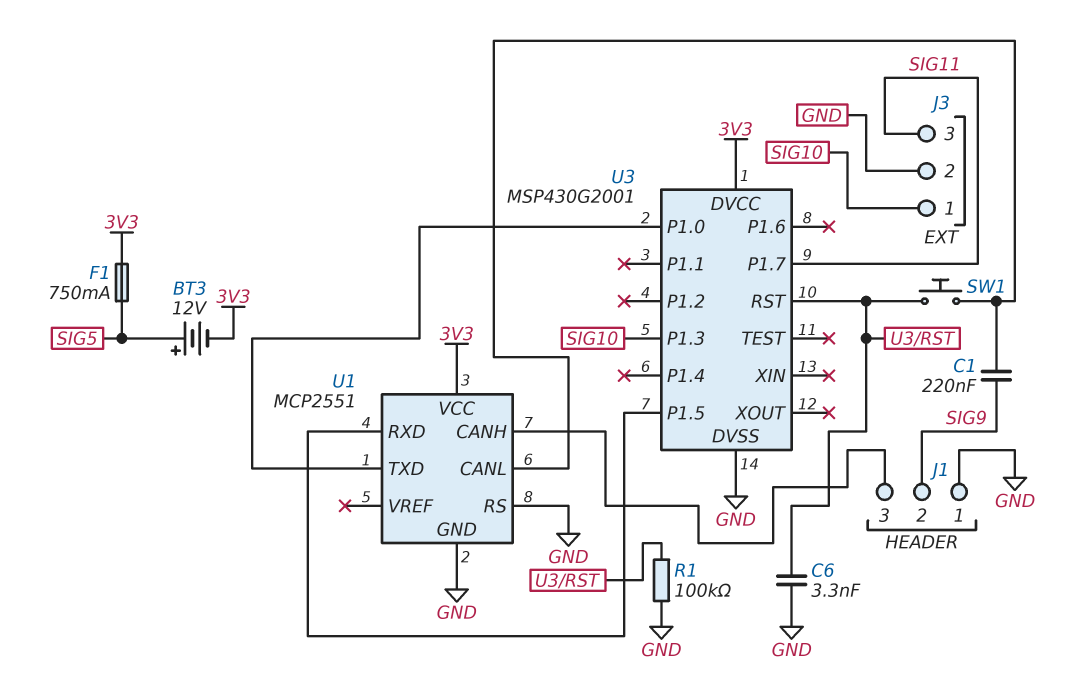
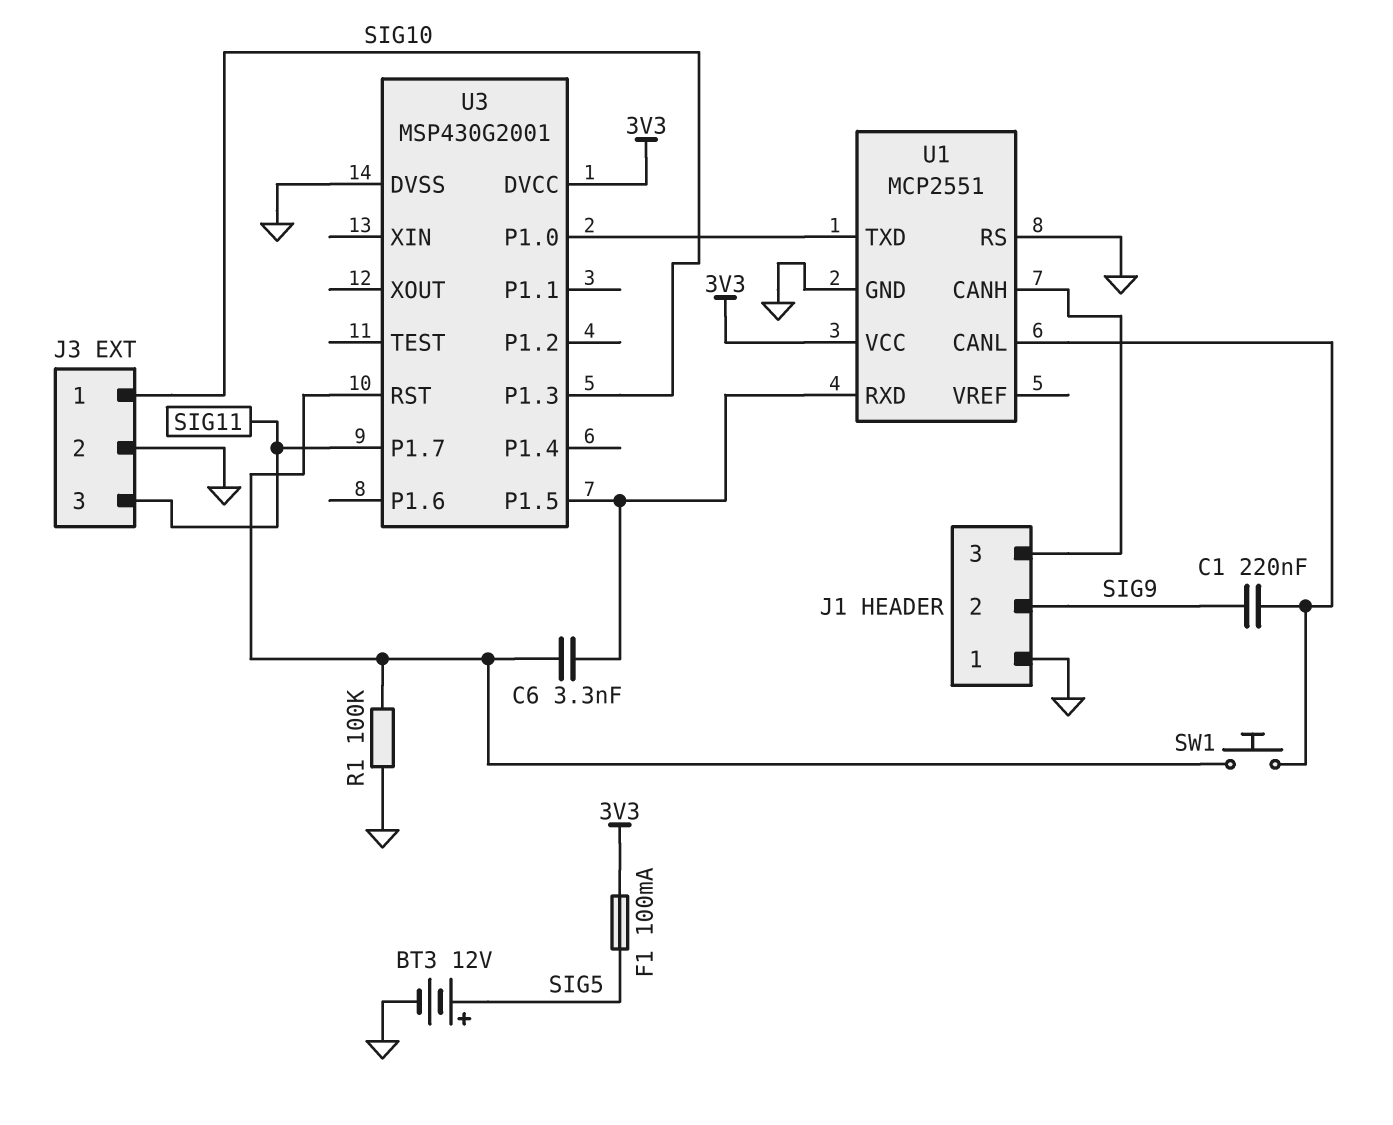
BT3: 12V (plus SIG5, minus 3V3) -> 12V (plus SIG5, minus GND)
C6: 3.3nF (GND, U3/RST) -> 3.3nF (U1/RXD, U3/RST)
F1: 750mA (3V3, SIG5) -> 100mA (3V3, SIG5)

